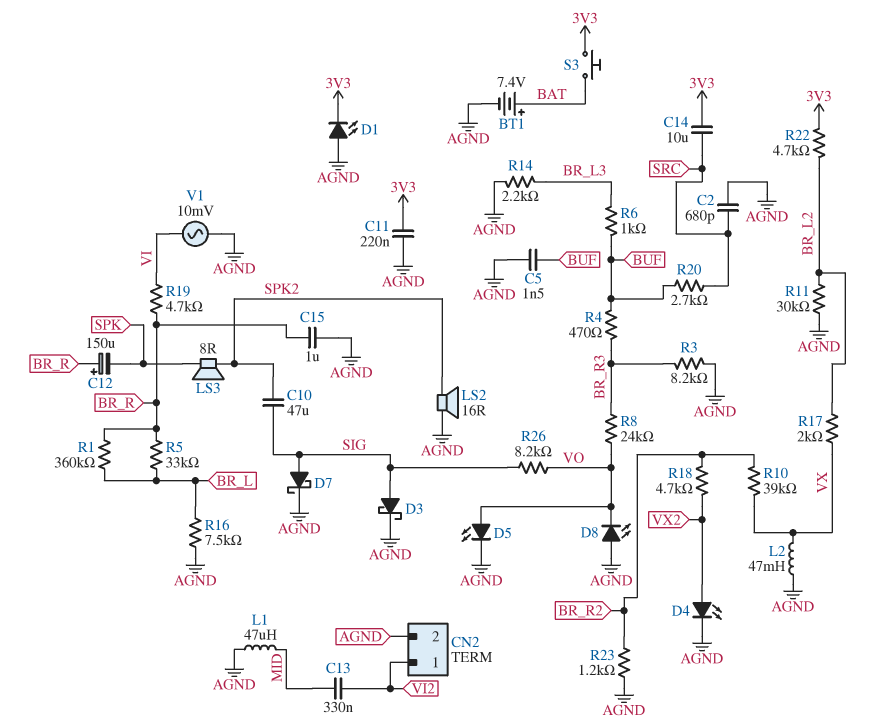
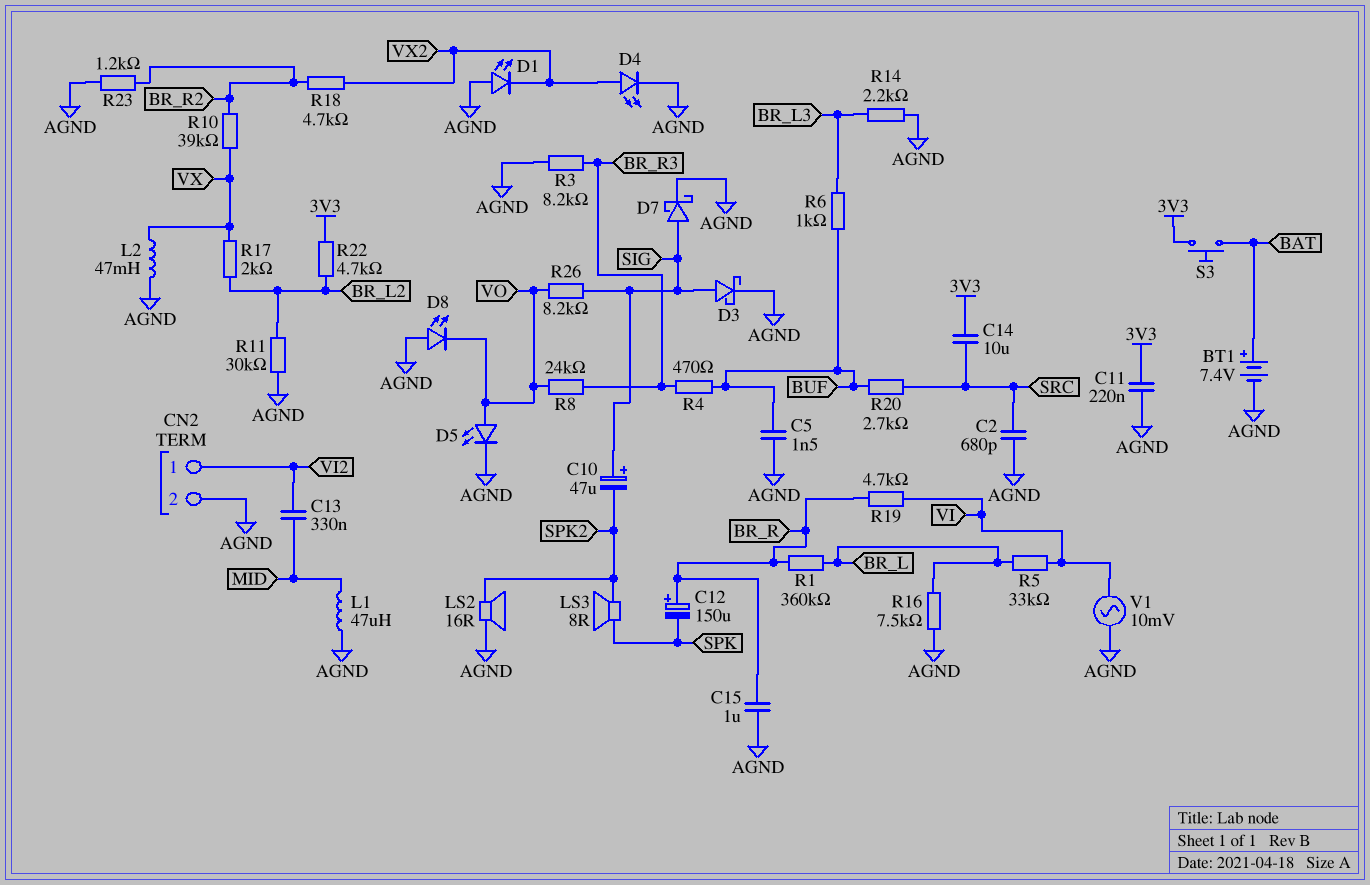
C10: 47uF (SIG, SPK2) -> 47uF (plus SIG, minus SPK2)
D1: LED (A AGND, K 3V3) -> LED (A AGND, K VX2)
R5: 33k (BR_L, BR_R) -> 33k (BR_L, VI)

